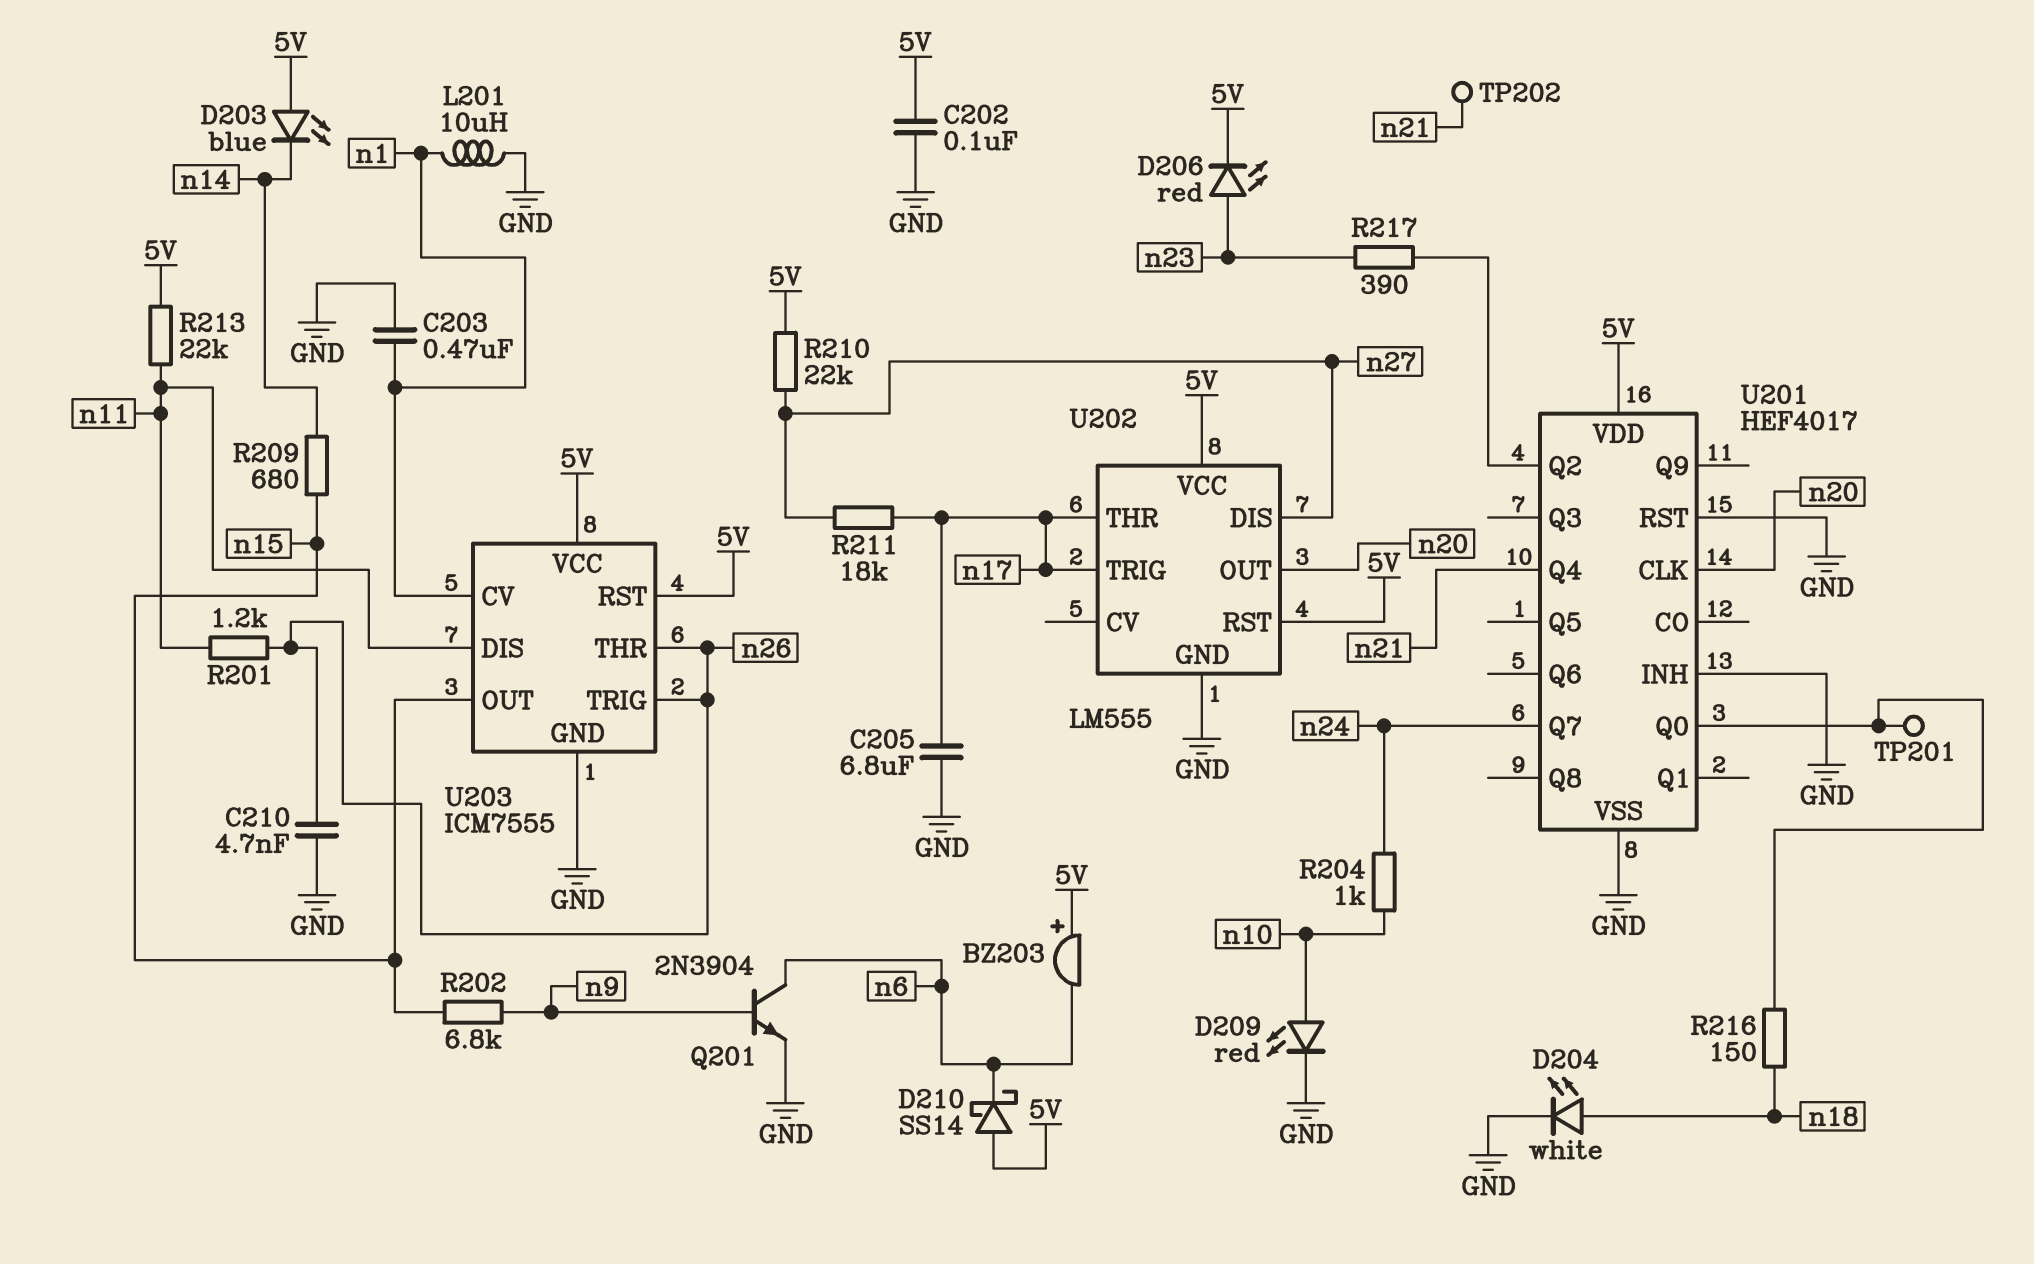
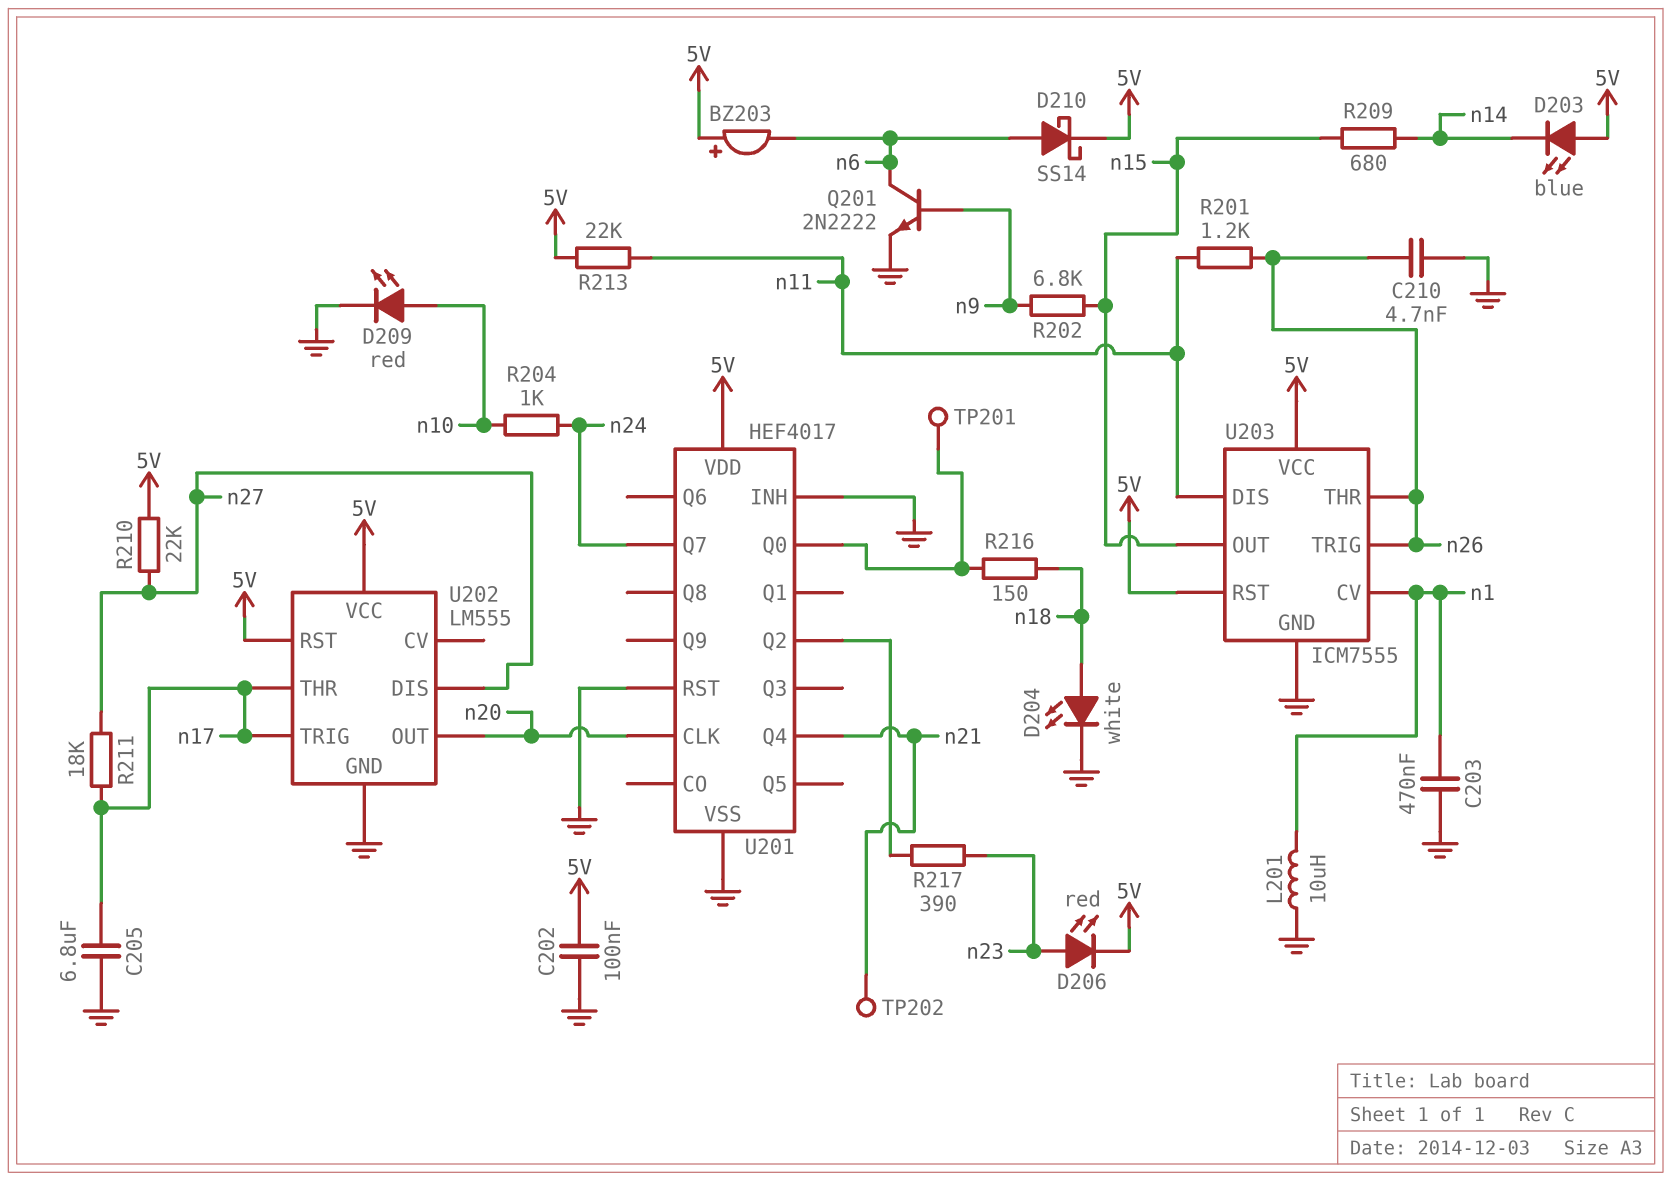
D210: schottky SS14 (A 5V, K n6) -> schottky SS14 (A n6, K 5V)
Q201: NPN 2N3904 (B n9, C n6, E GND) -> NPN 2N2222 (B n9, C n6, E GND)

